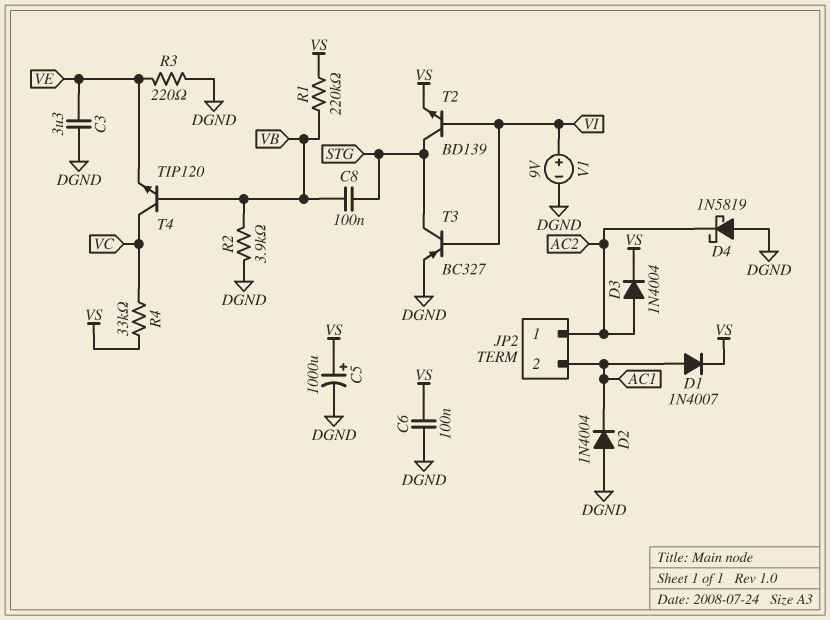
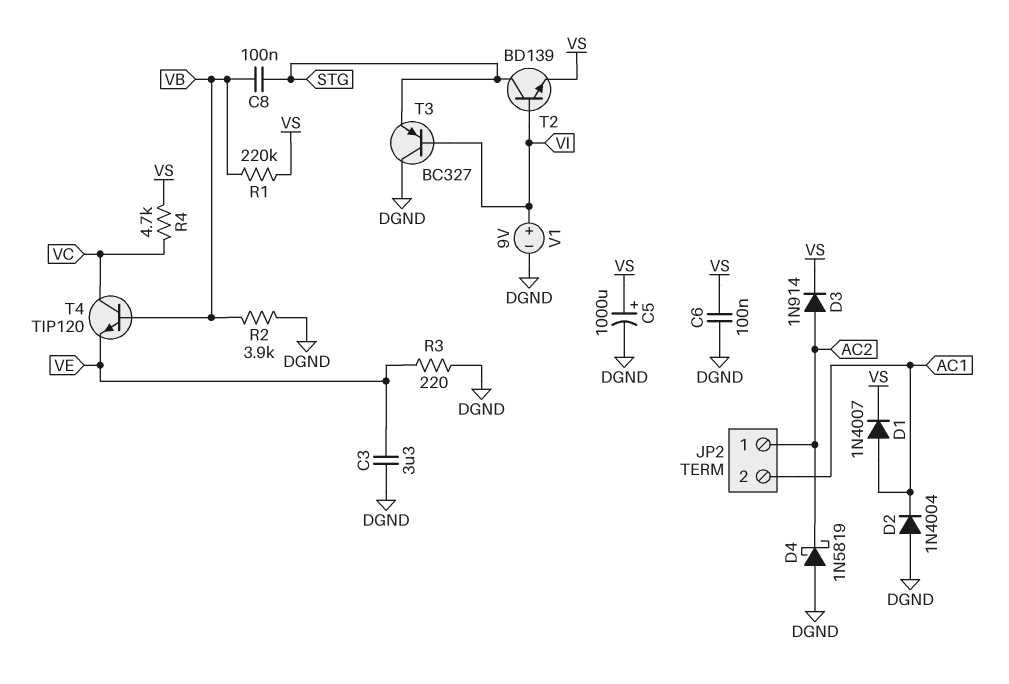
D3: diode 1N4004 (A AC2, K VS) -> diode 1N914 (A AC2, K VS)
R4: 33k (VC, VS) -> 4.7k (VC, VS)
T3: PNP BC327 (B VI, C STG, E DGND) -> PNP BC327 (B VI, C DGND, E STG)

